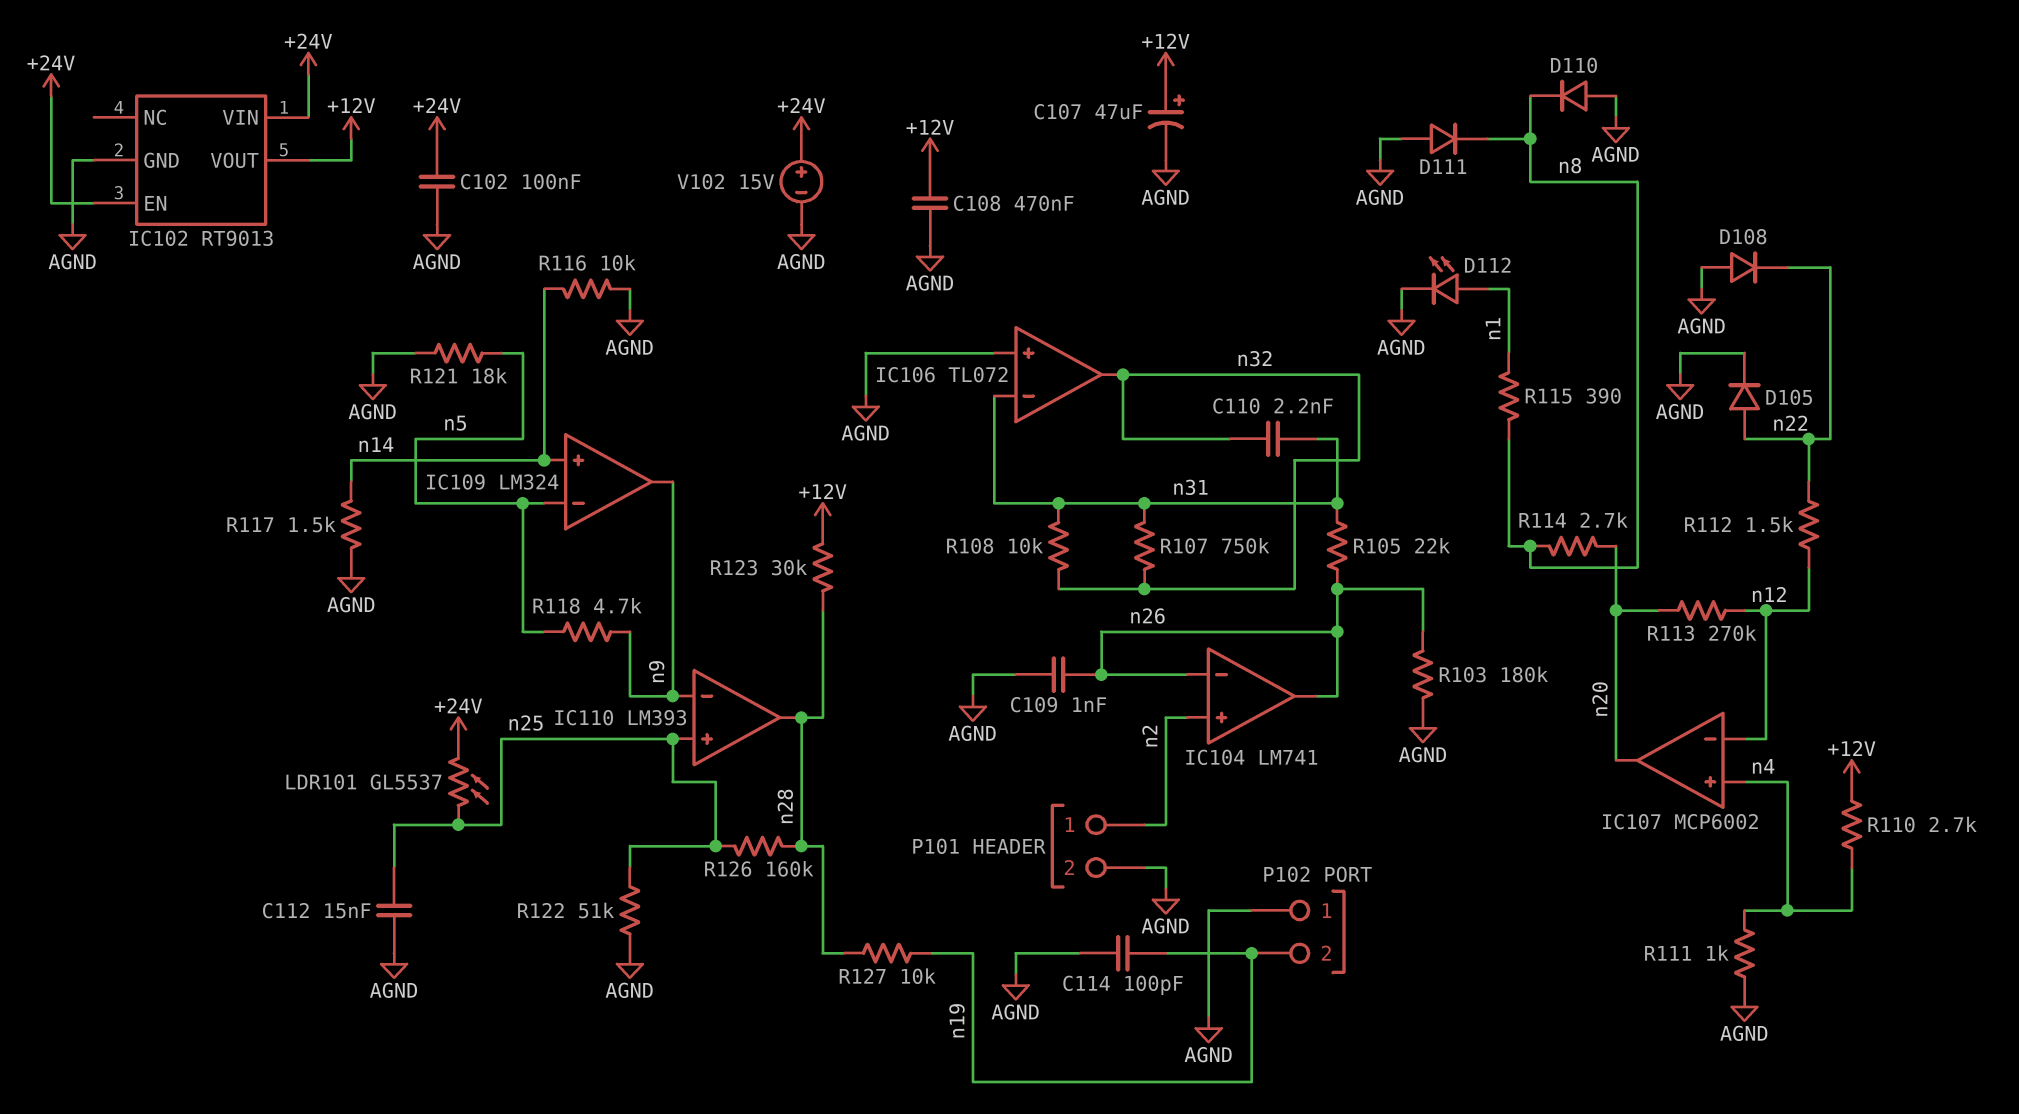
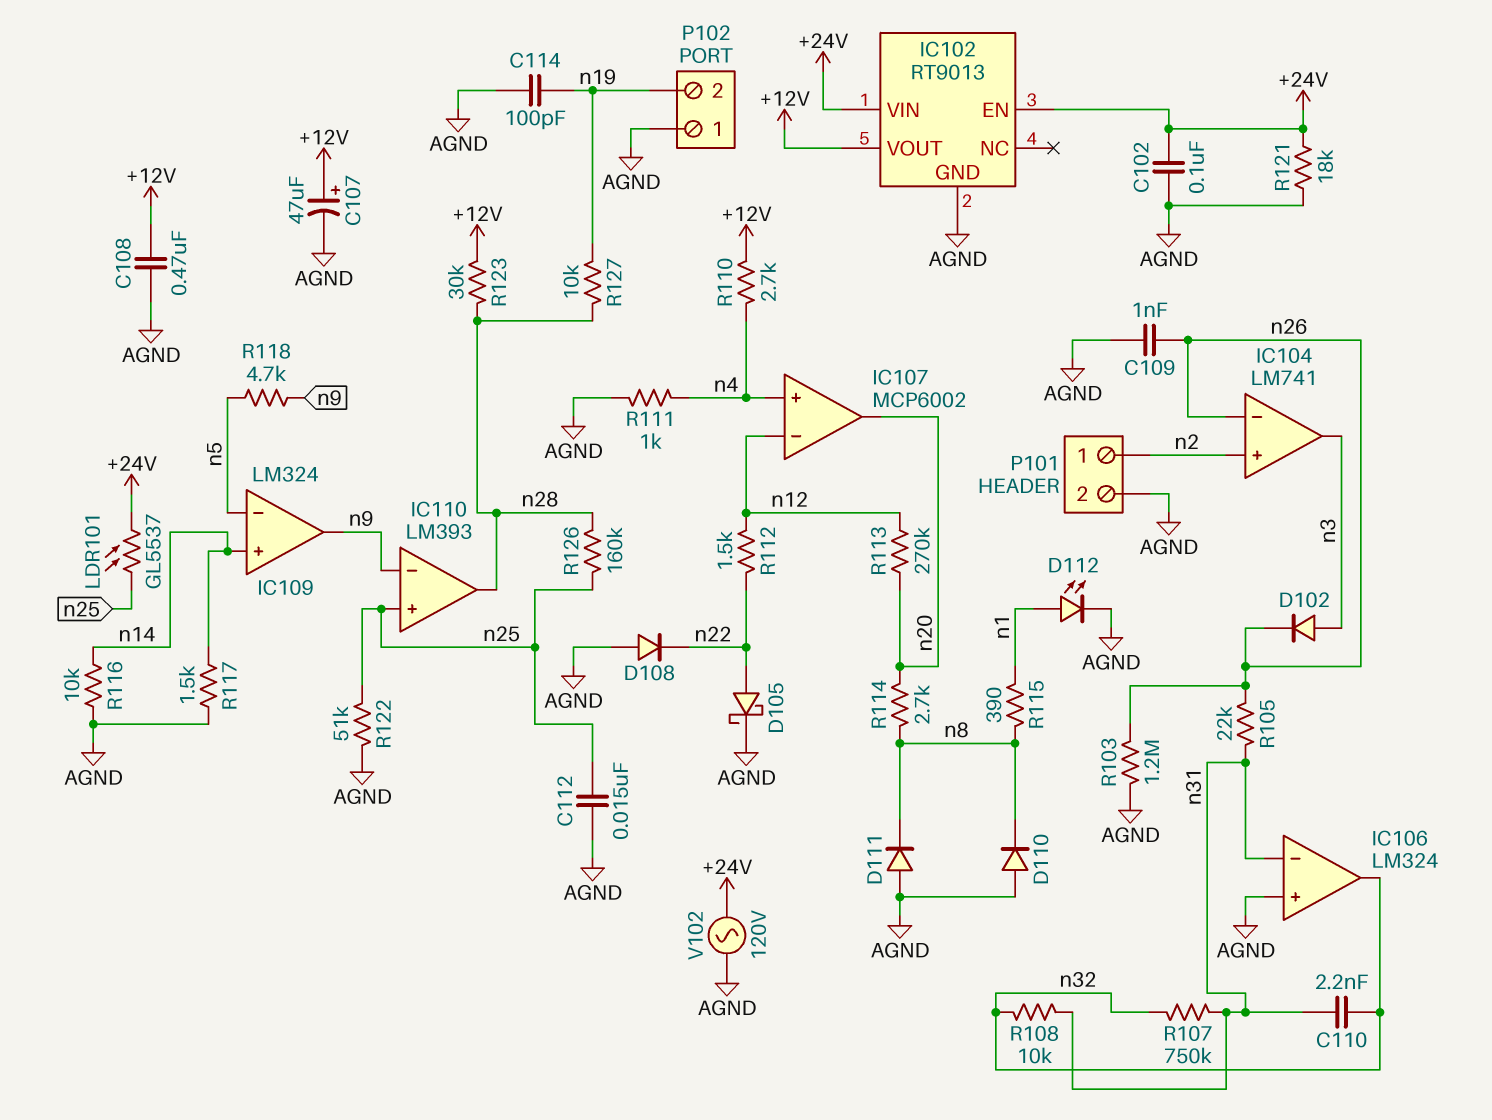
D102: none -> diode (A n3, K n26)
D105: diode (A n22, K AGND) -> schottky (A n22, K AGND)
IC104 pin out: n26 -> n3
IC106: TL072 -> LM324
R103: 180k (AGND, n26) -> 1.2M (AGND, n26)
R121: 18k (AGND, n5) -> 18k (+24V, AGND)
V102: 15V (plus +24V, minus AGND) -> AC 120V (+24V, AGND)

